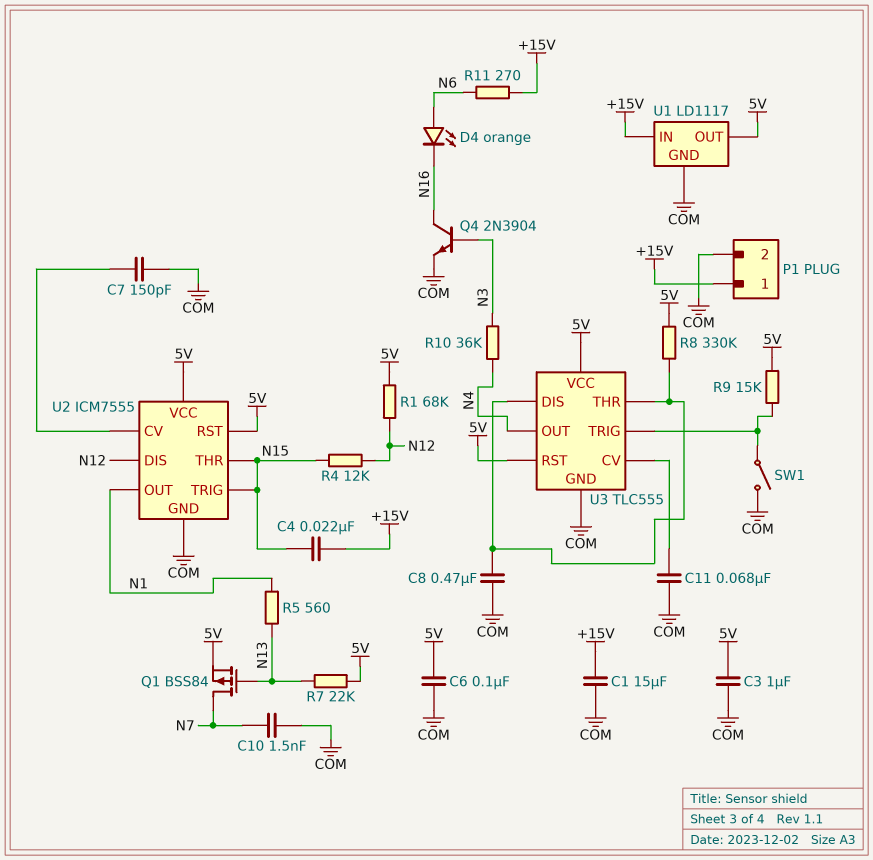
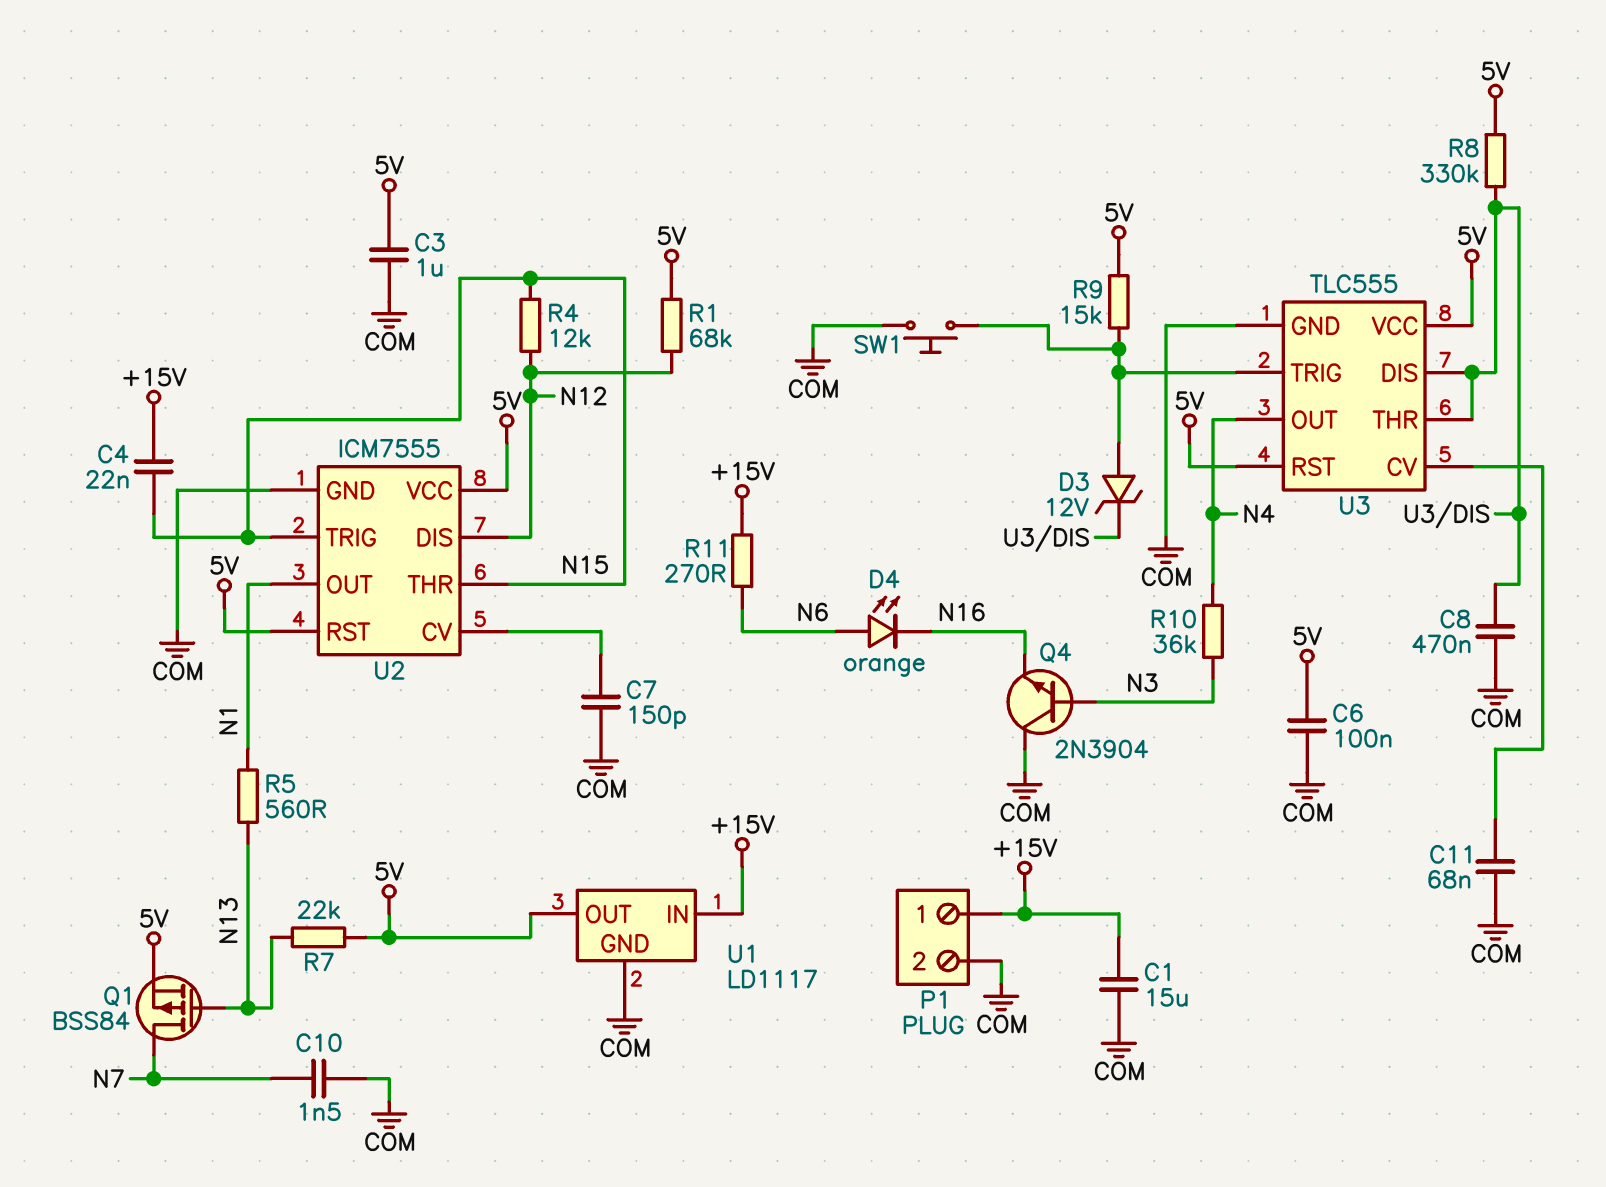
D3: none -> zener 12V (A U3/TRIG, K U3/DIS)
Q4: NPN 2N3904 (B N3, C N16, E COM) -> NPN 2N3904 (B N3, C COM, E N16)
SW1: switch (COM, U3/TRIG) -> button (COM, U3/TRIG)

